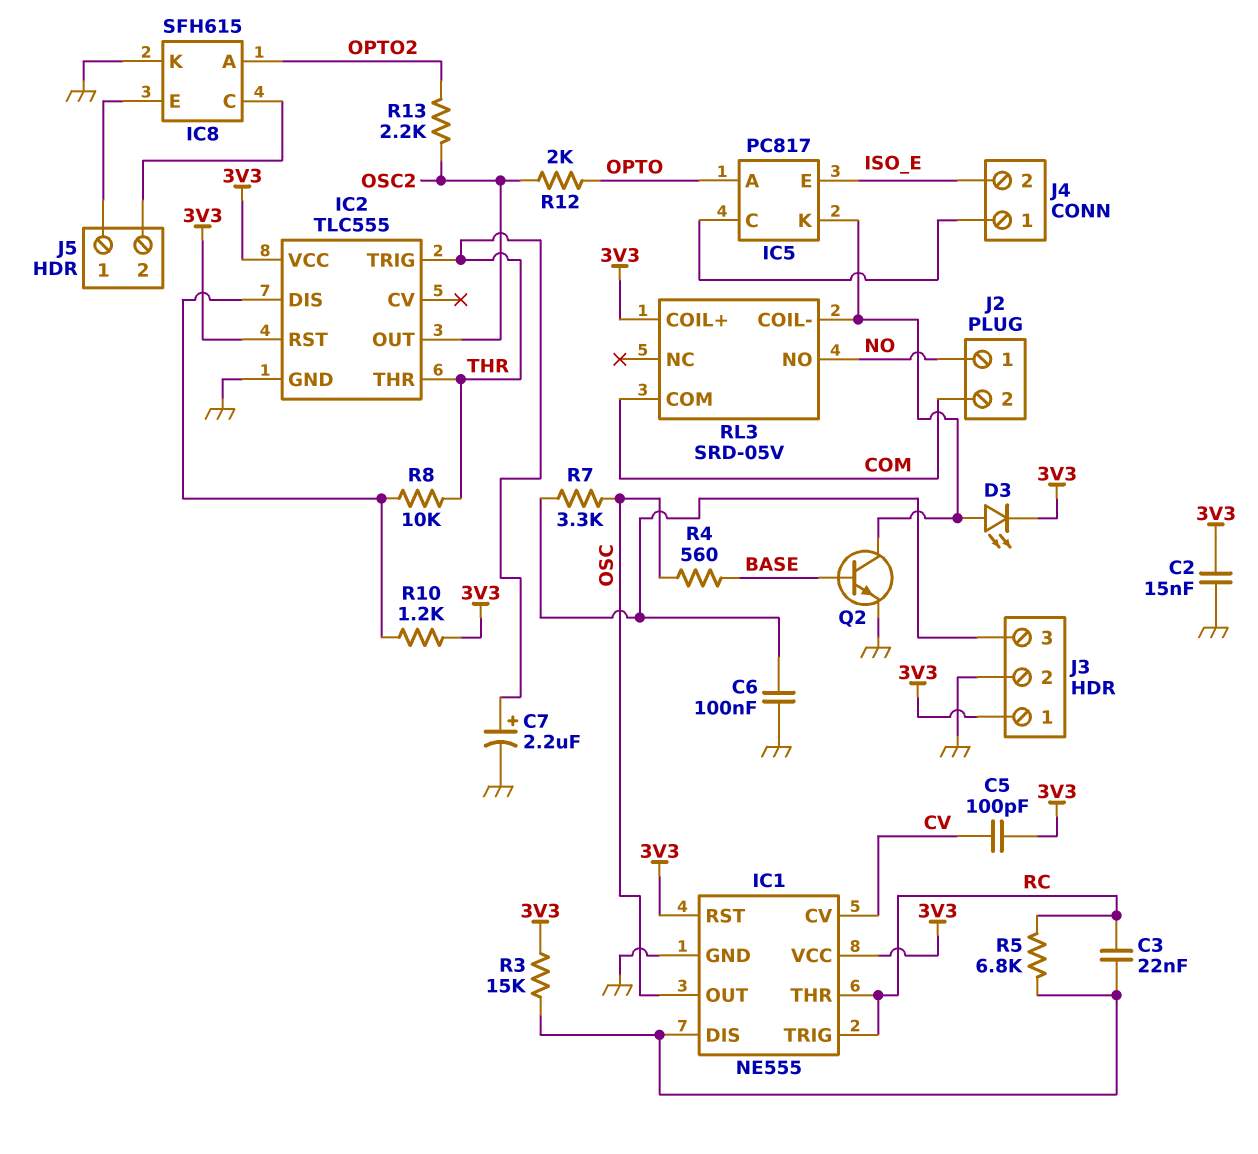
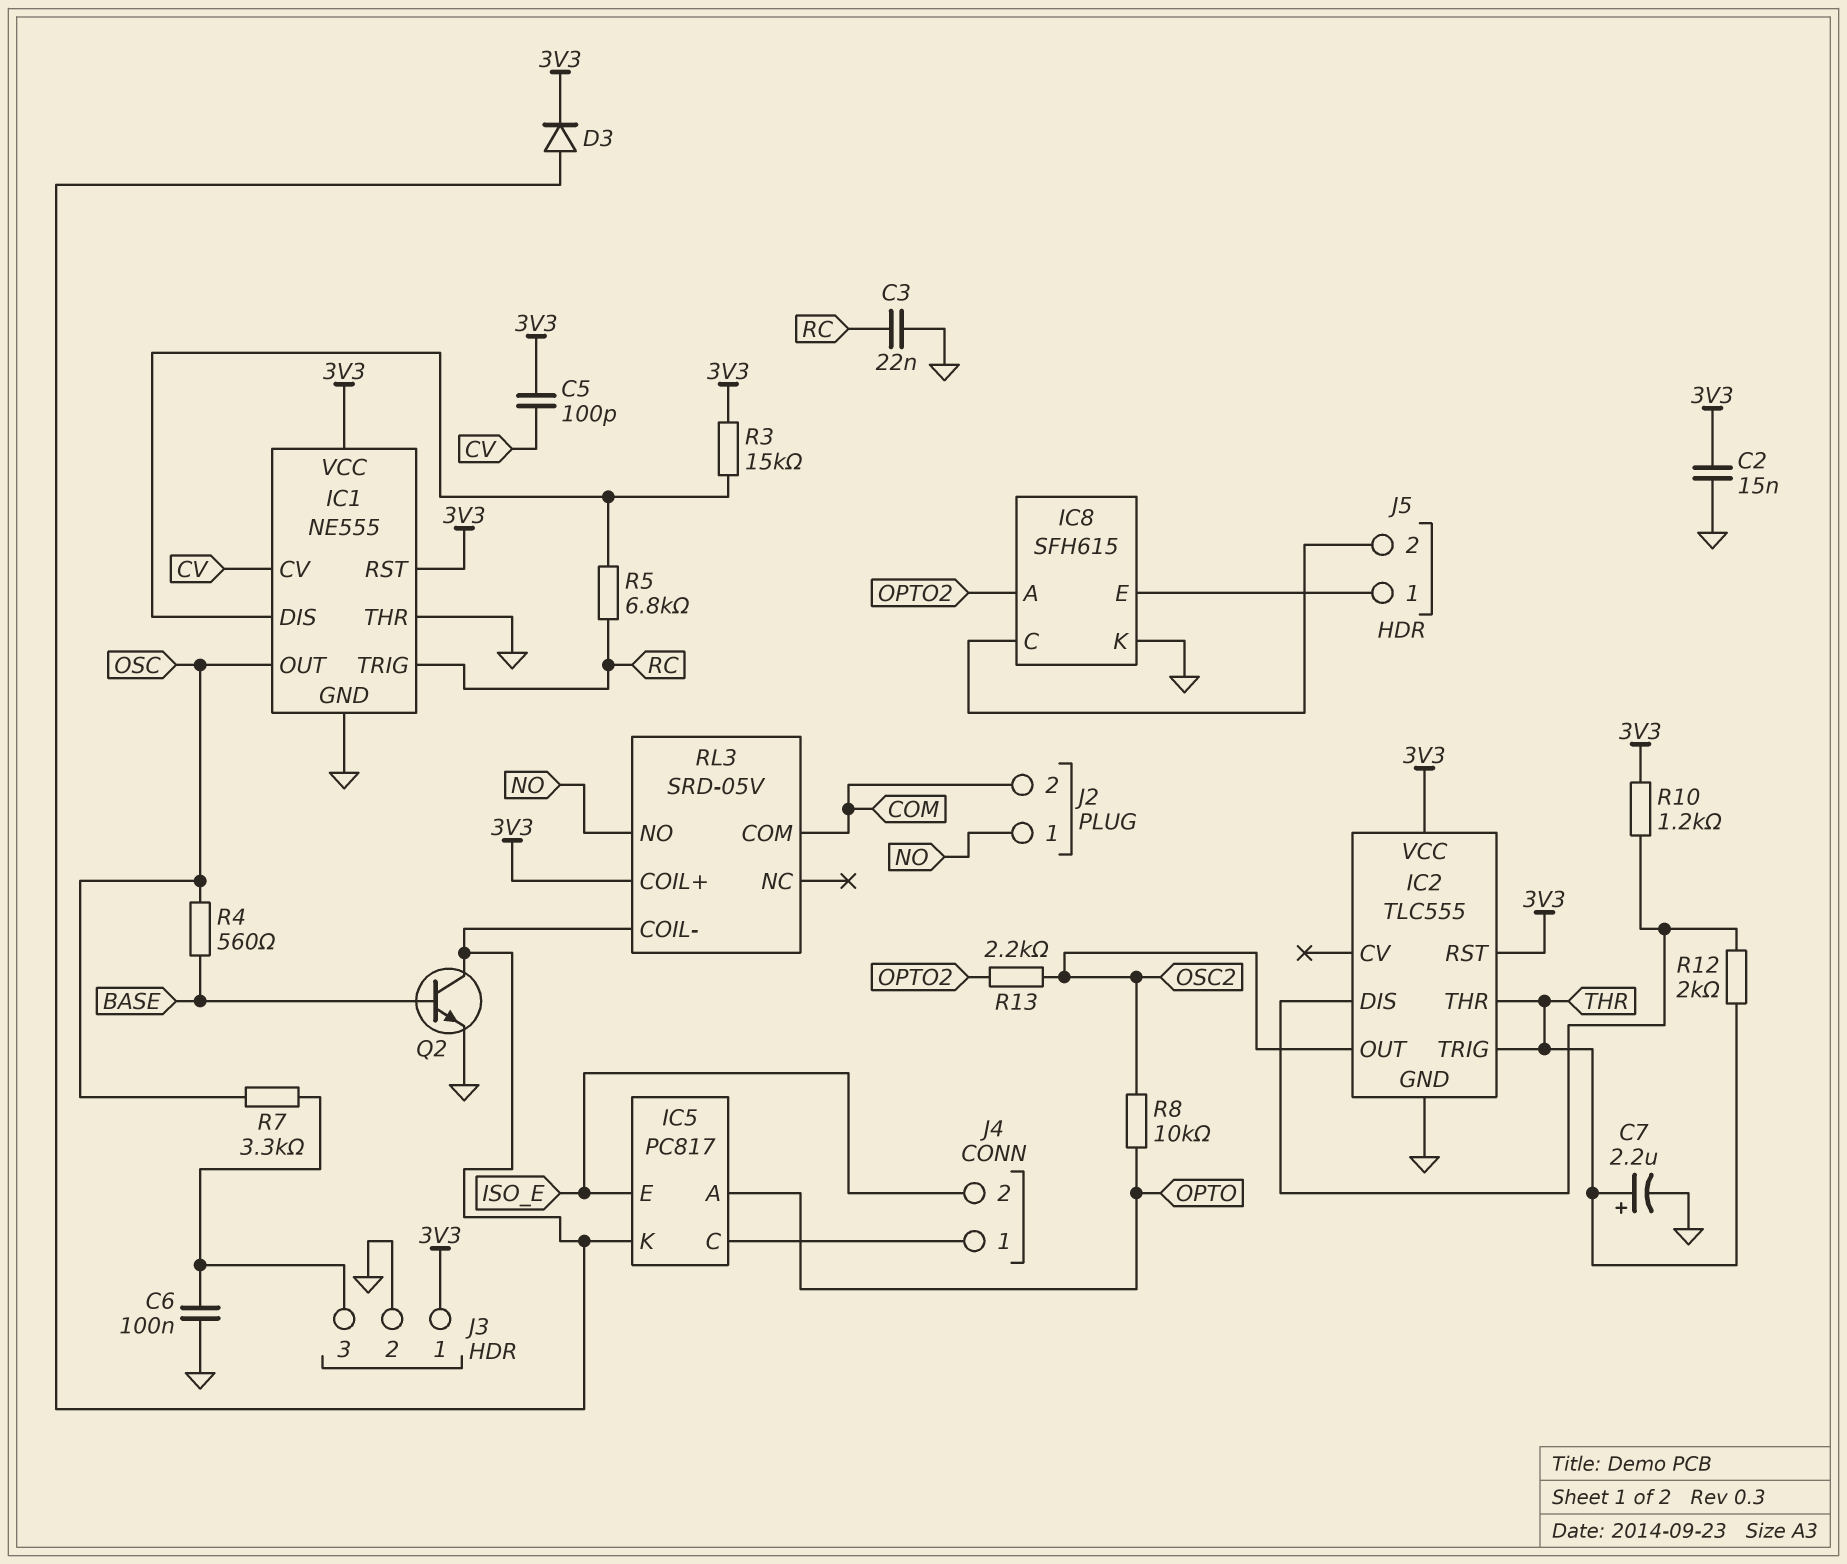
C3: 22nF (IC1/DIS, RC) -> 22nF (GND, RC)
D3: LED (A IC5/K, K 3V3) -> diode (A IC5/K, K 3V3)
IC1 pin THR: RC -> GND
R8: 10k (IC2/DIS, THR) -> 10k (OPTO, OSC2)
R12: 2k (OPTO, OSC2) -> 2k (IC2/DIS, THR)

